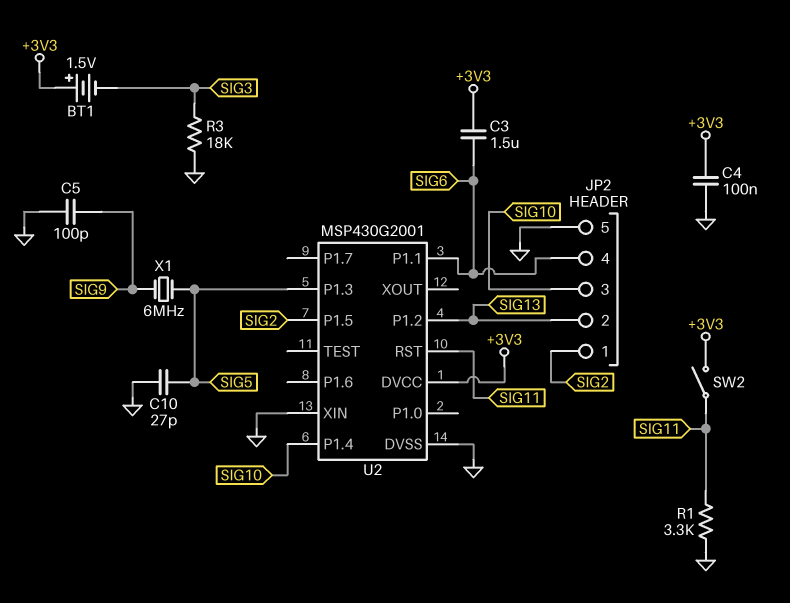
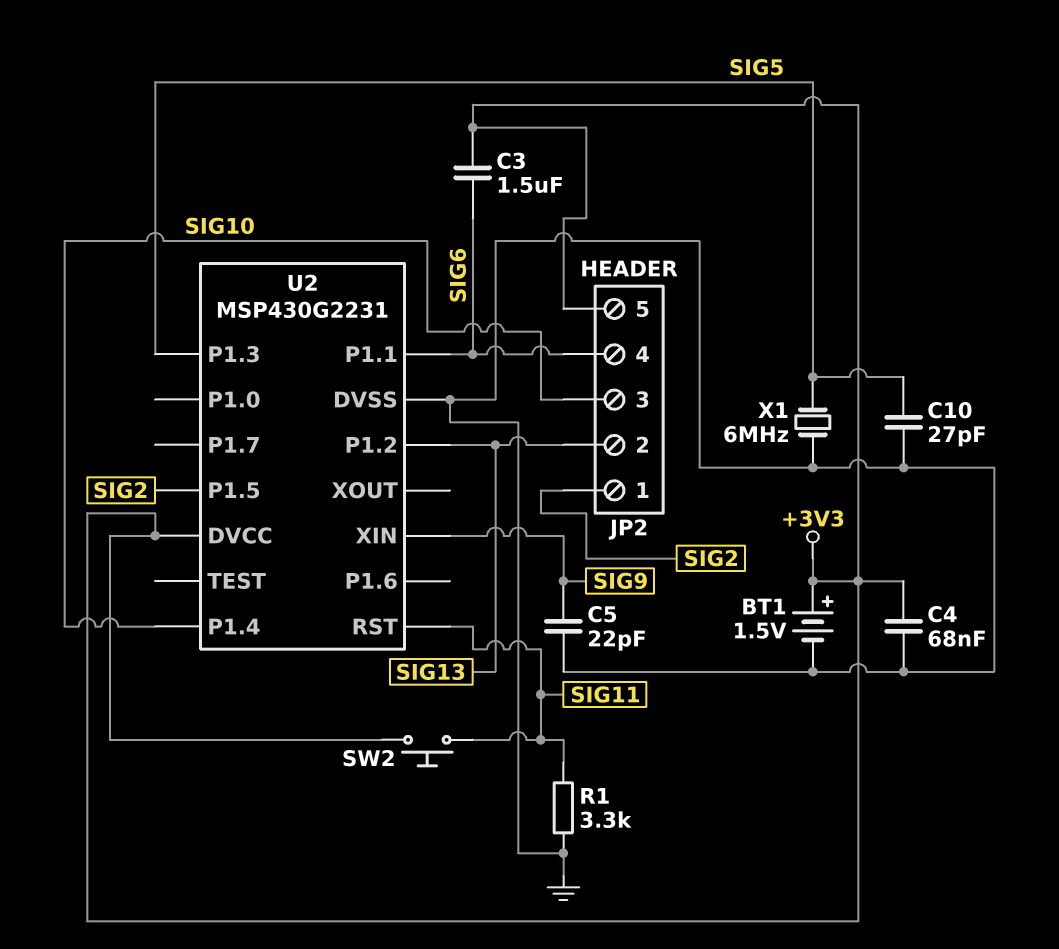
BT1: 1.5V (plus +3V3, minus SIG3) -> 1.5V (plus +3V3, minus GND)
C4: 100nF (+3V3, GND) -> 68nF (+3V3, GND)
C5: 100pF (GND, SIG9) -> 22pF (GND, SIG9)
JP2 pin 5: GND -> +3V3
R3: 18k (GND, SIG3) -> none
SW2: switch (+3V3, SIG11) -> button (+3V3, SIG11)
U2: MSP430G2001 -> MSP430G2231
U2 pin XIN: GND -> SIG9
X1: 6MHz (SIG5, SIG9) -> 6MHz (GND, SIG5)

